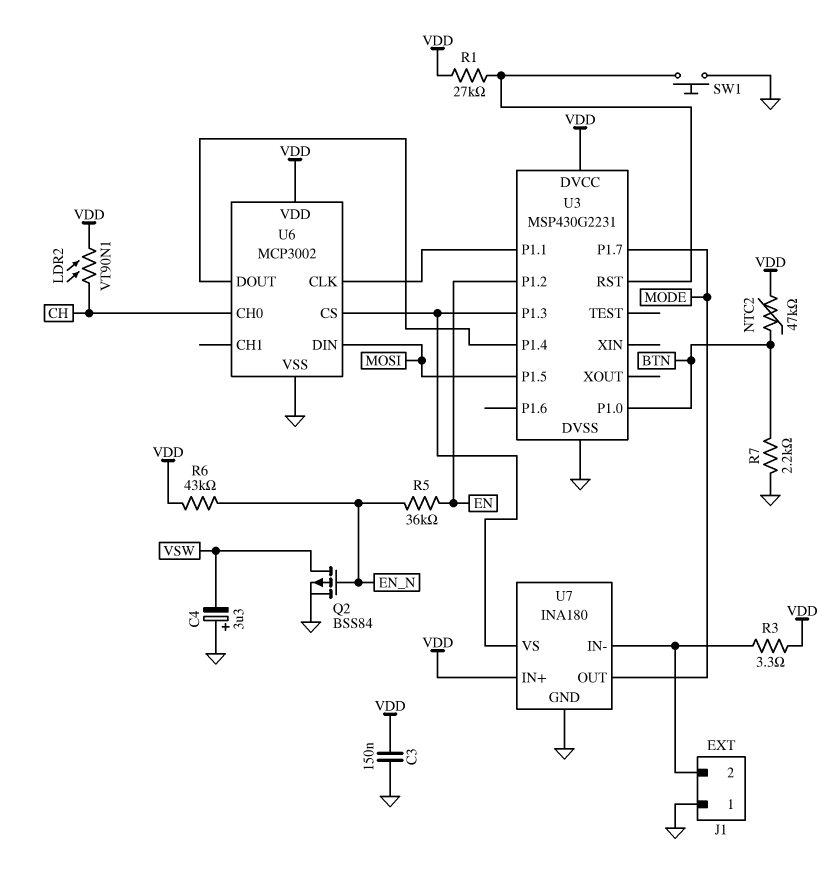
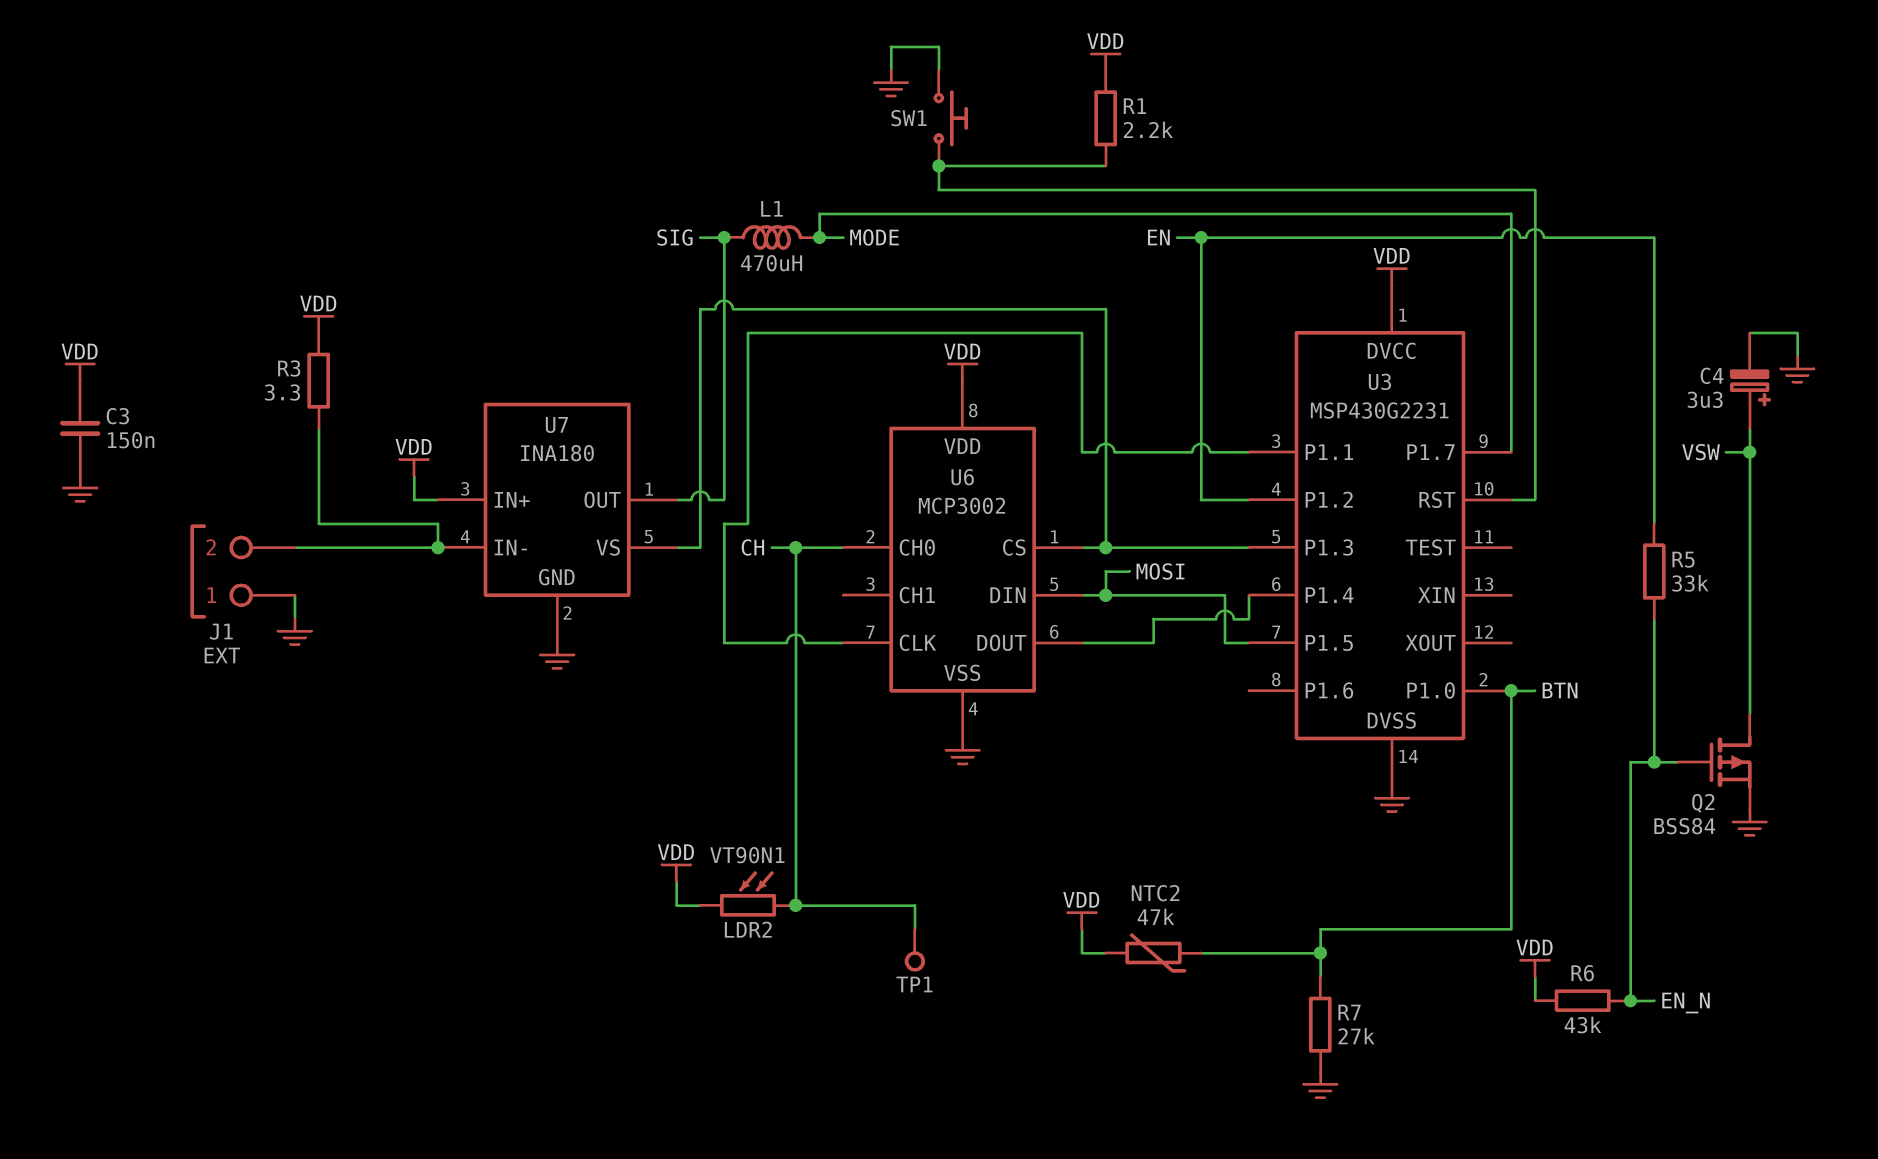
C4: 3.3uF (plus GND, minus VSW) -> 3.3uF (plus VSW, minus GND)
L1: none -> 470uH (MODE, SIG)
R1: 27k (U3/RST, VDD) -> 2.2k (U3/RST, VDD)
R5: 36k (EN, EN_N) -> 33k (EN, EN_N)
R7: 2.2k (BTN, GND) -> 27k (BTN, GND)
TP1: none -> test point (CH)
U7 pin OUT: MODE -> SIG

